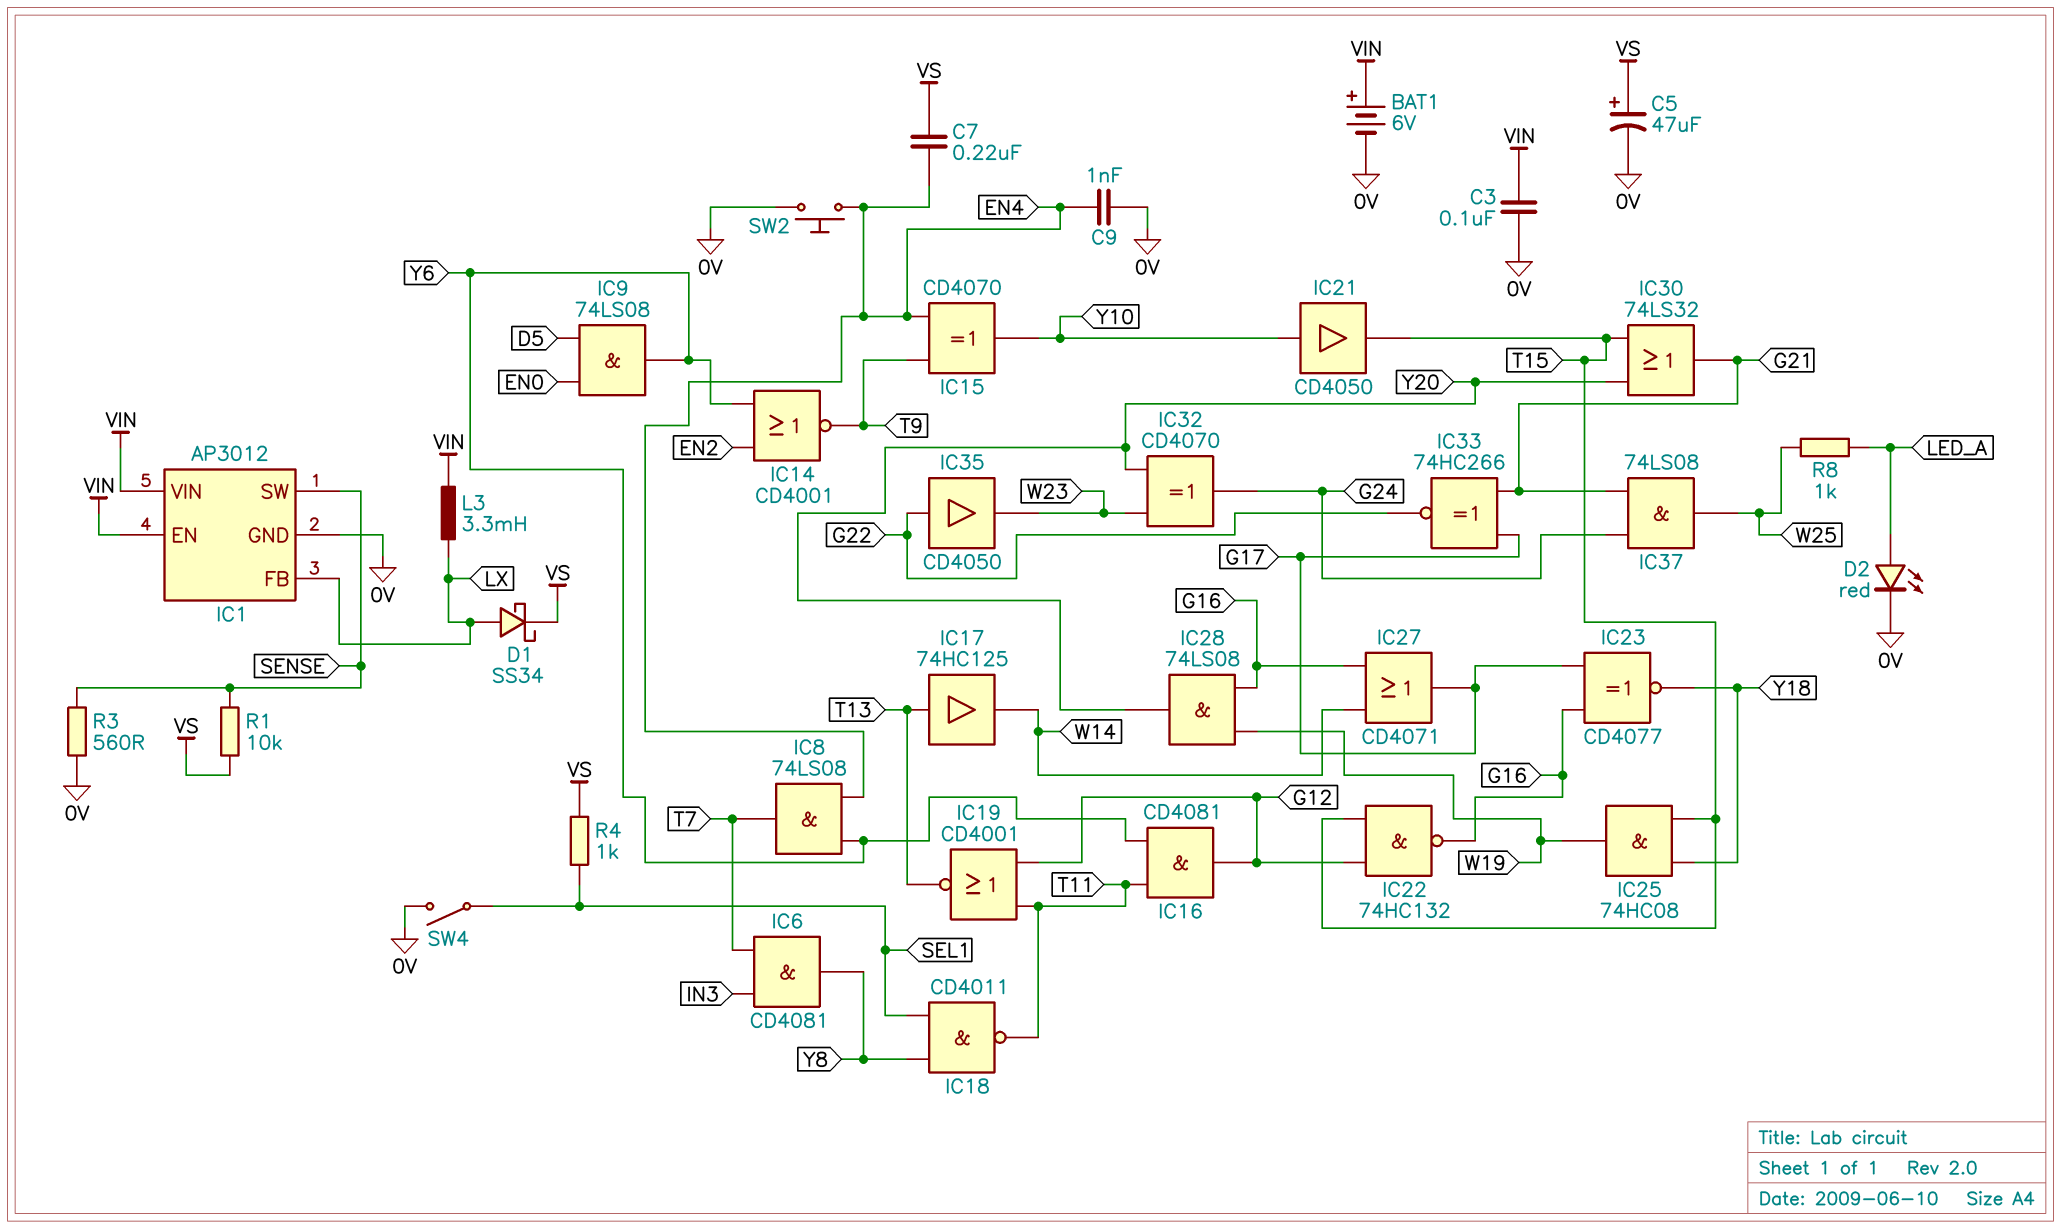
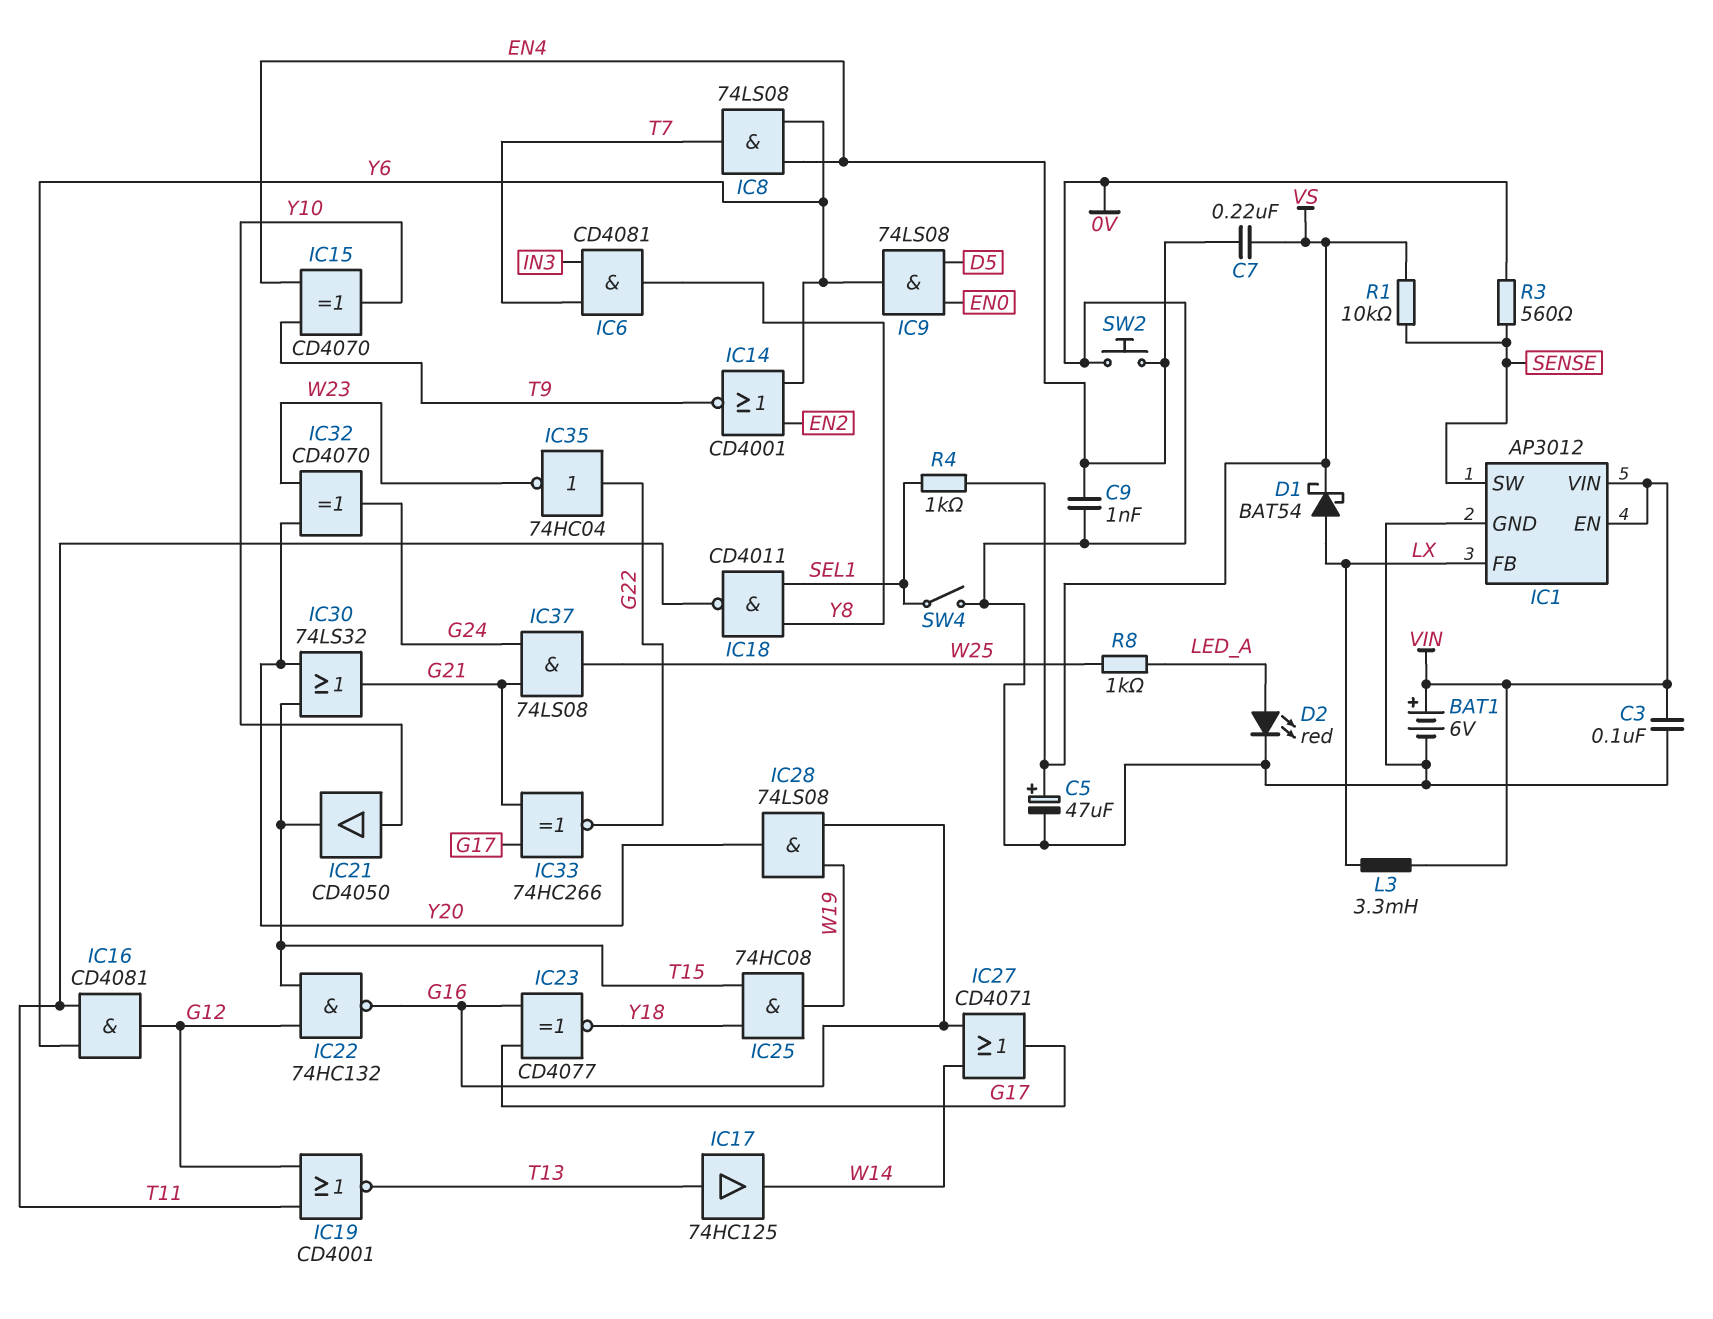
D1: schottky SS34 (A LX, K VS) -> schottky BAT54 (A LX, K VS)
IC35: buffer CD4050 (in G22, out W23) -> NOT 74HC04 (in G22, out W23)

